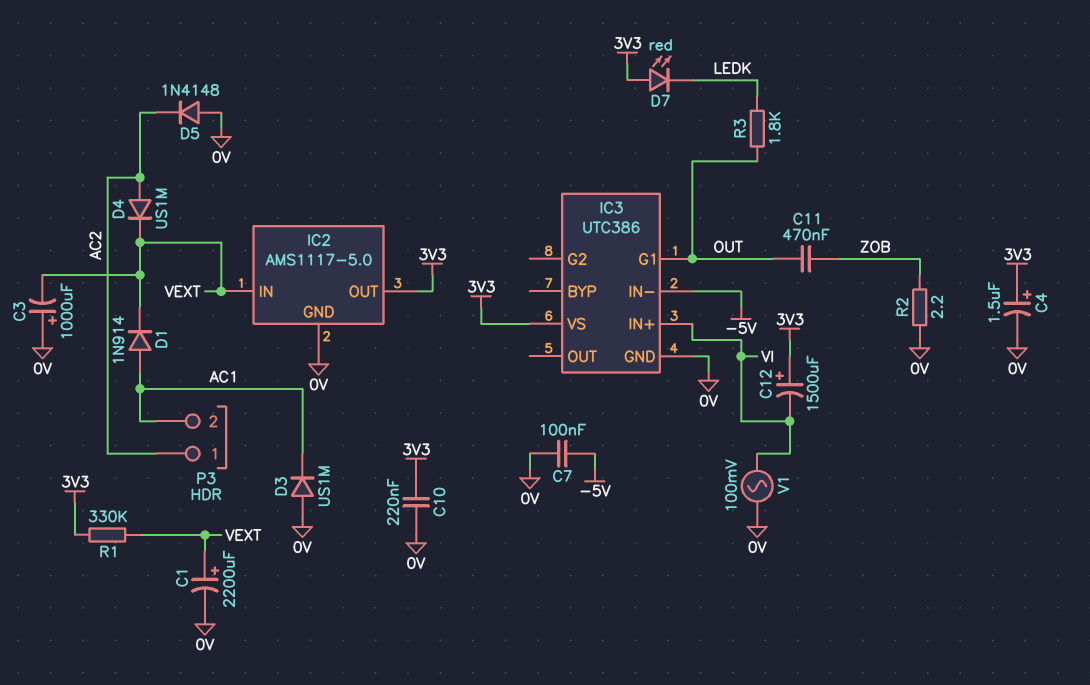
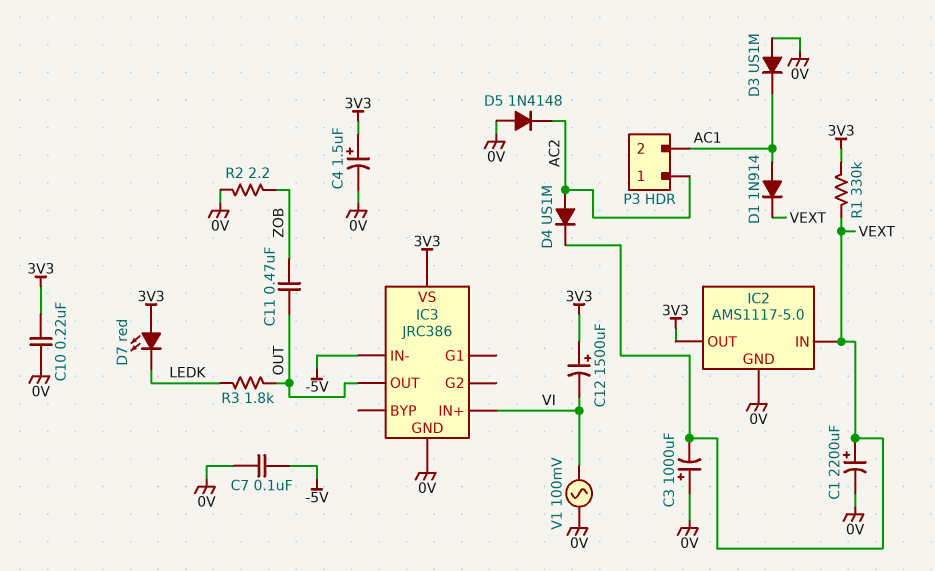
IC3: UTC386 -> JRC386
IC3 pin G1: OUT -> none
IC3 pin OUT: none -> OUT

